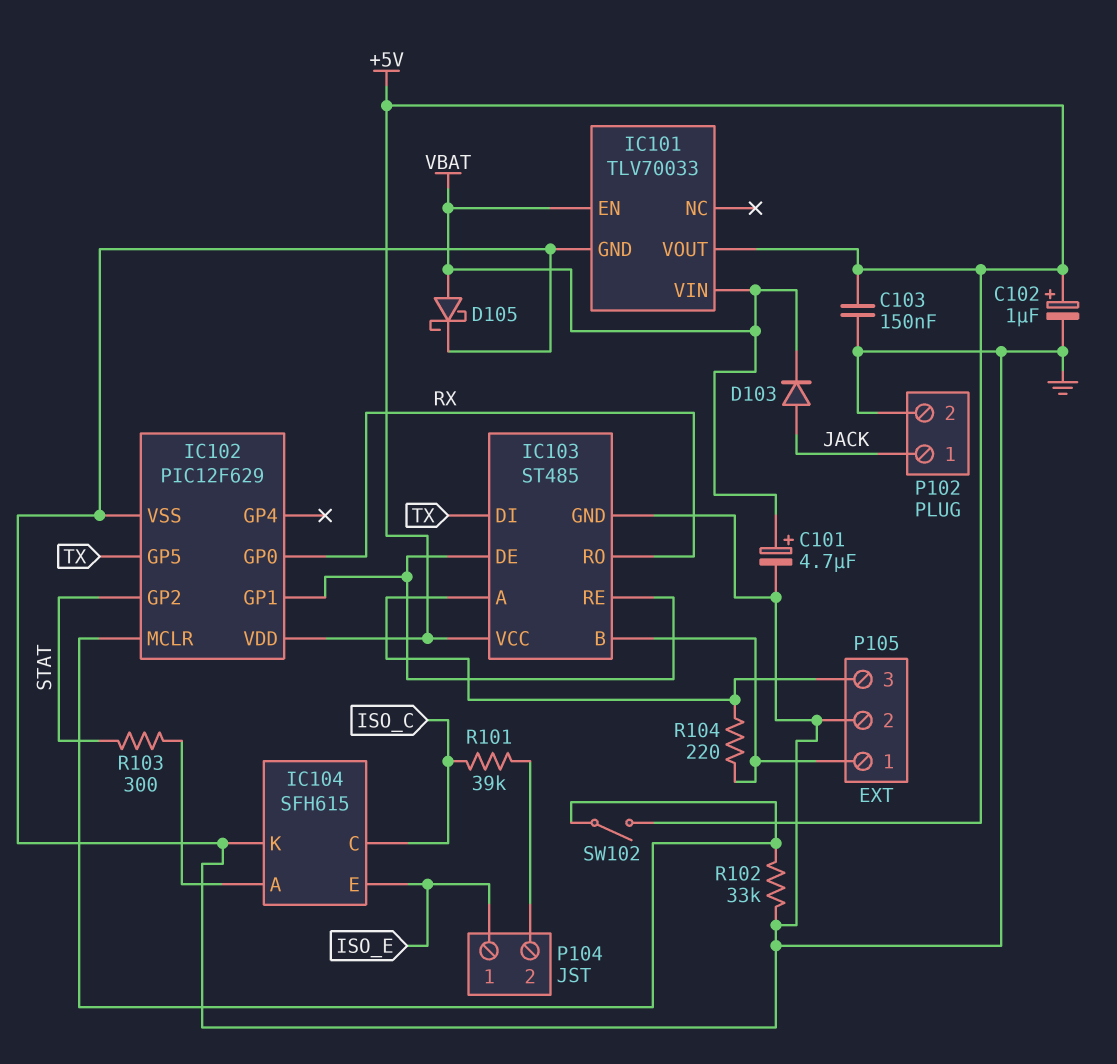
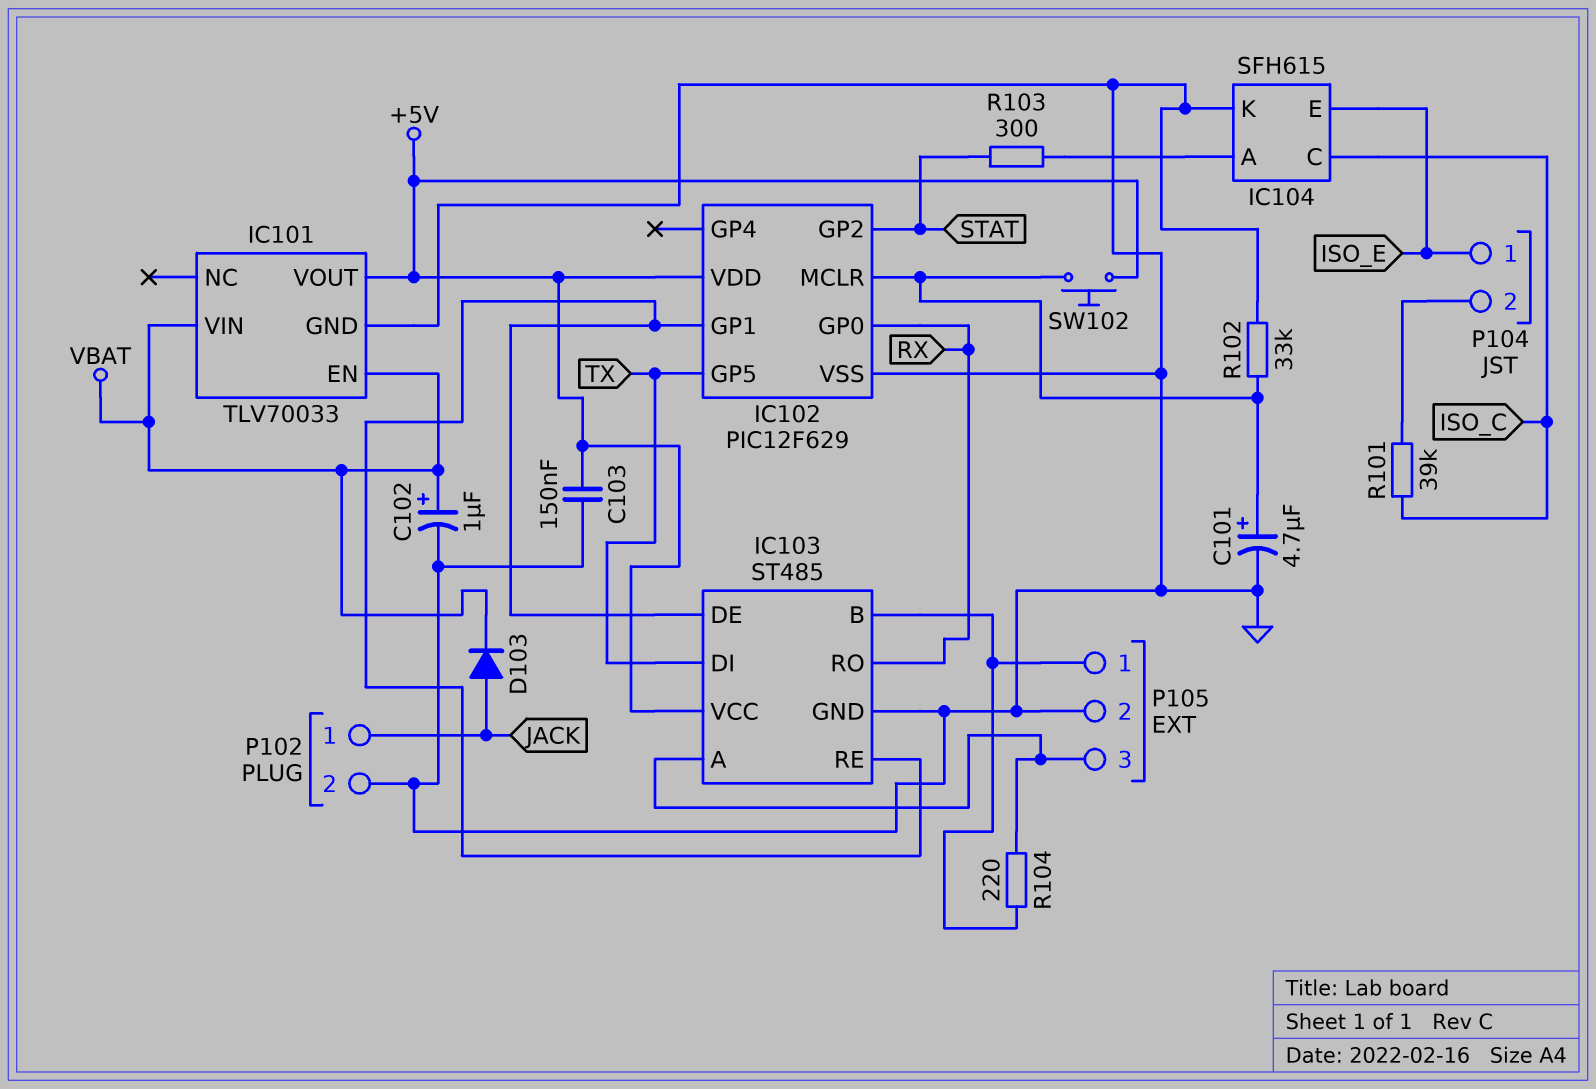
C101: 4.7uF (plus VBAT, minus GND) -> 4.7uF (plus IC102/MCLR, minus GND)
C102: 1uF (plus +5V, minus GND) -> 1uF (plus VBAT, minus GND)
D105: schottky (A VBAT, K GND) -> none
SW102: switch (+5V, IC102/MCLR) -> button (+5V, IC102/MCLR)

